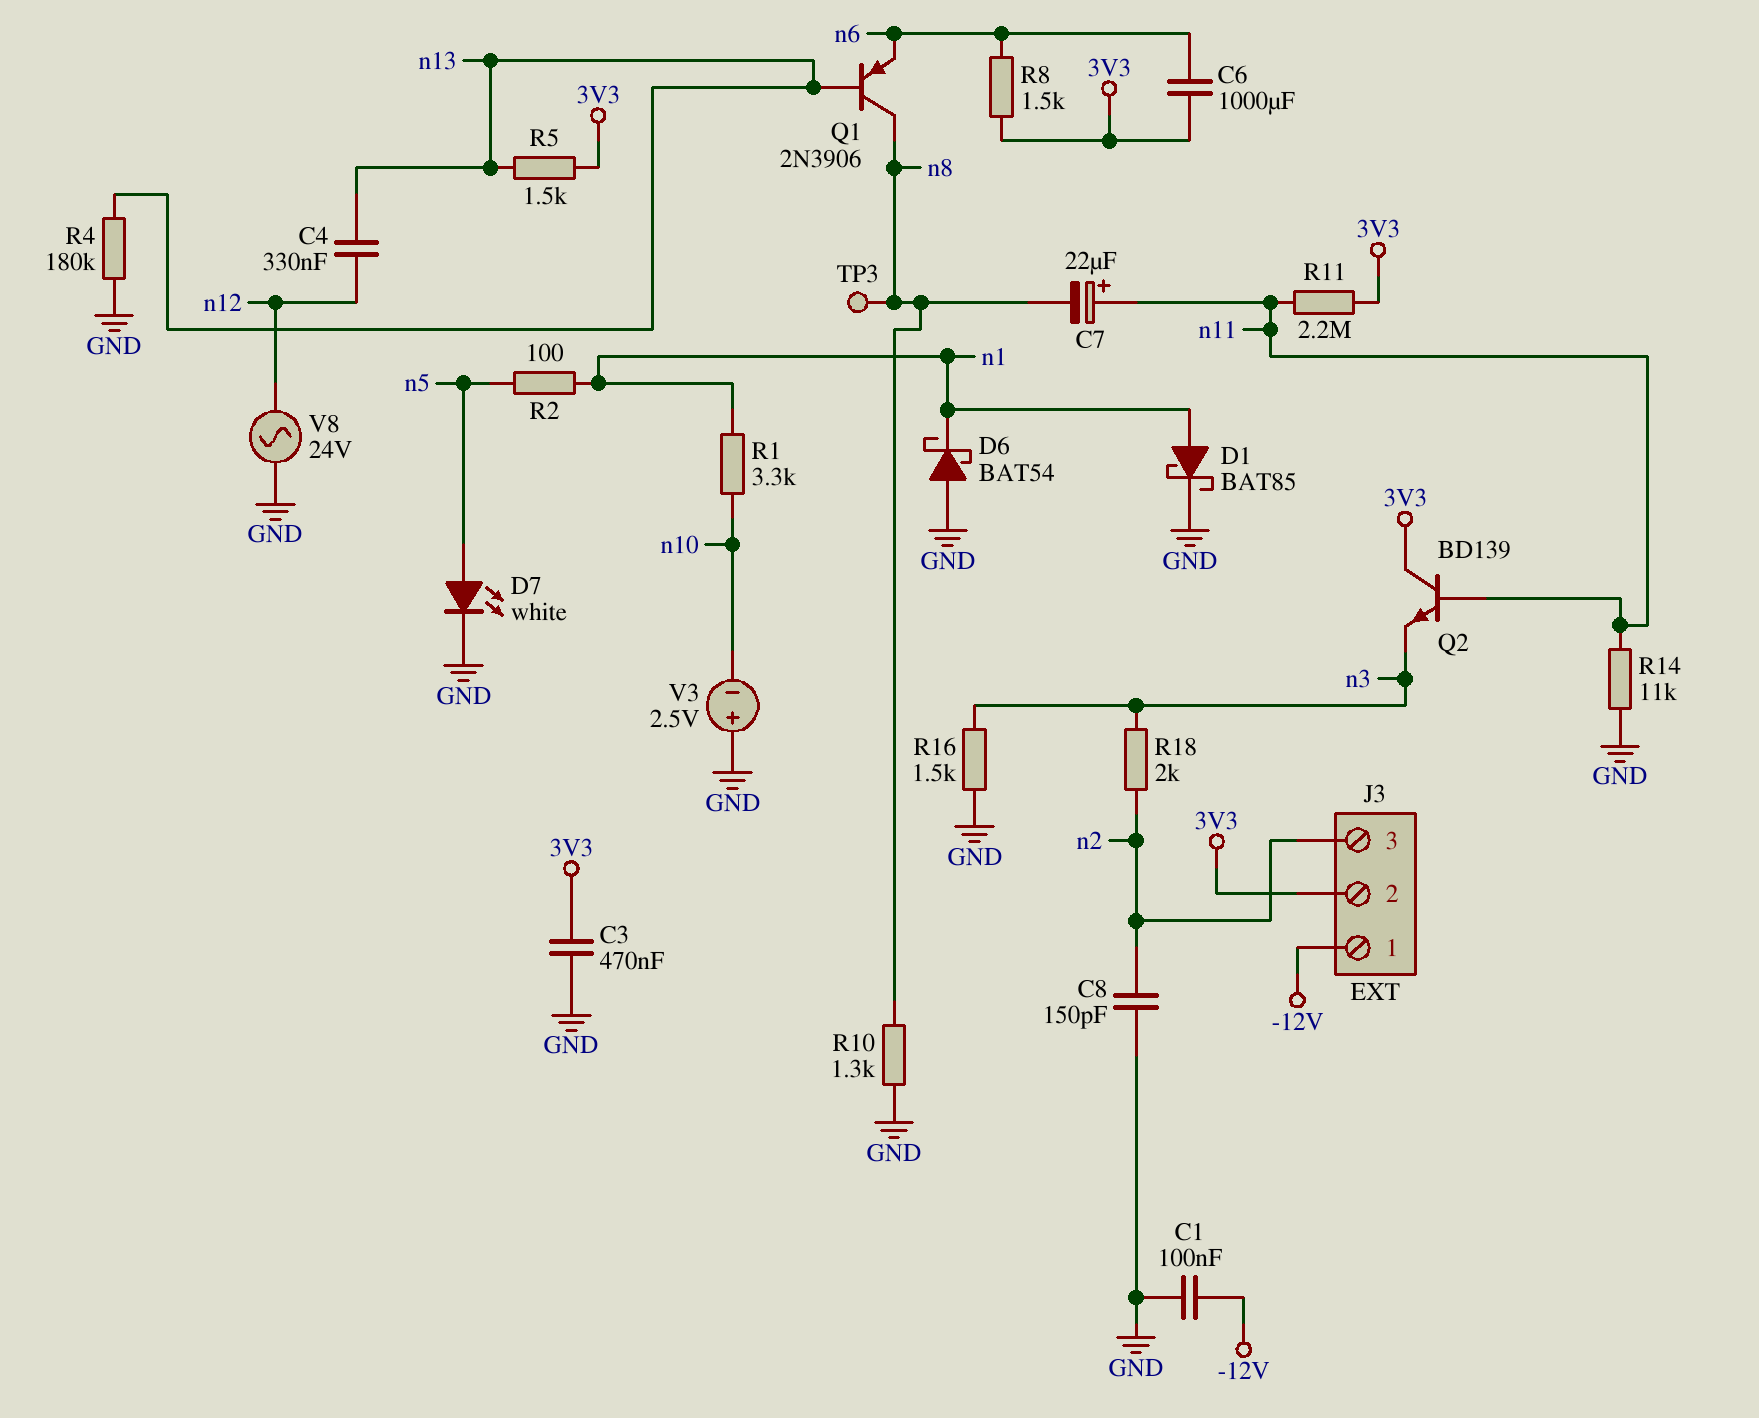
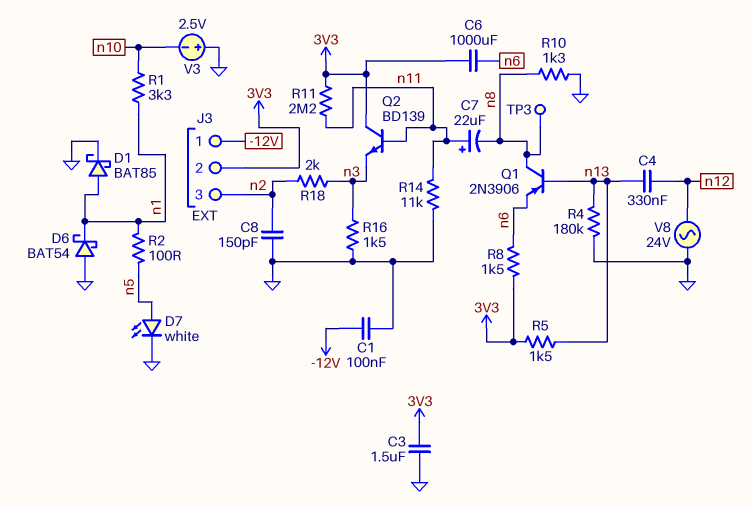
C3: 470nF (3V3, GND) -> 1.5uF (3V3, GND)

